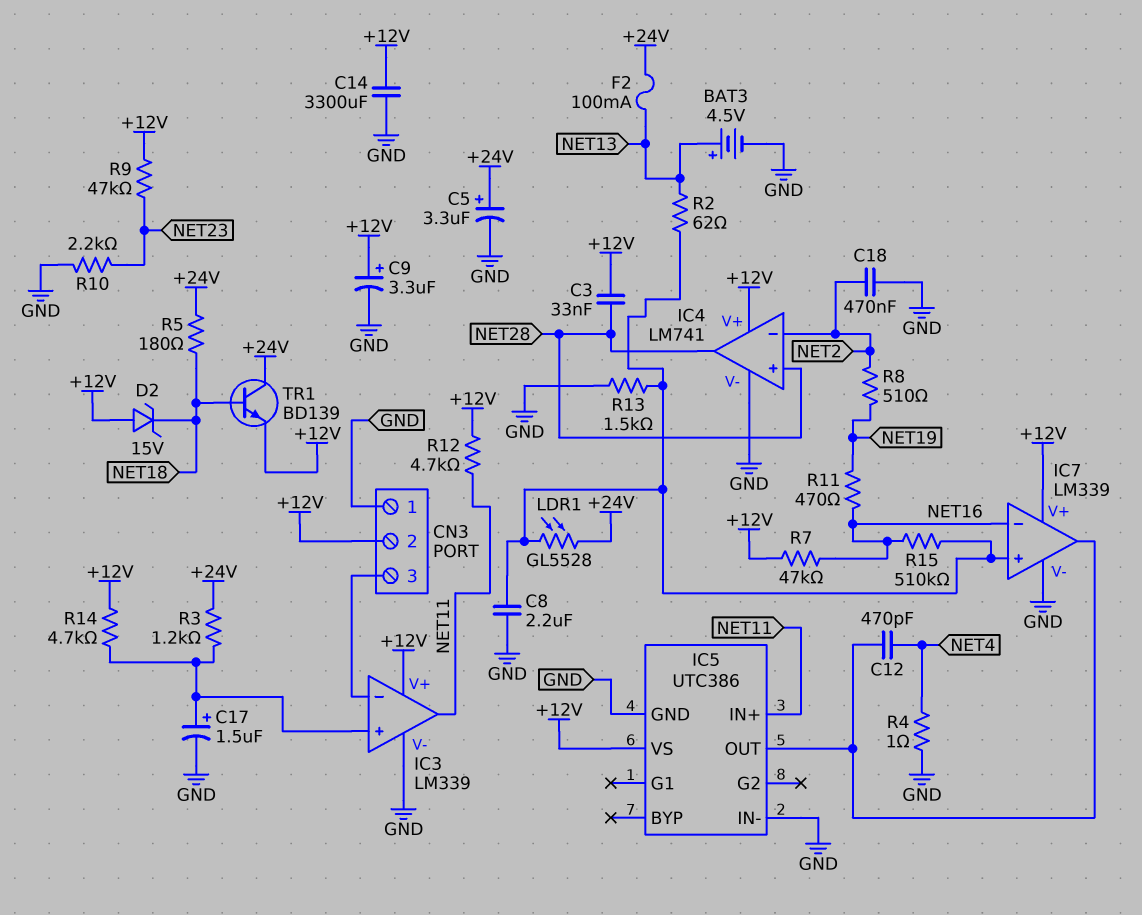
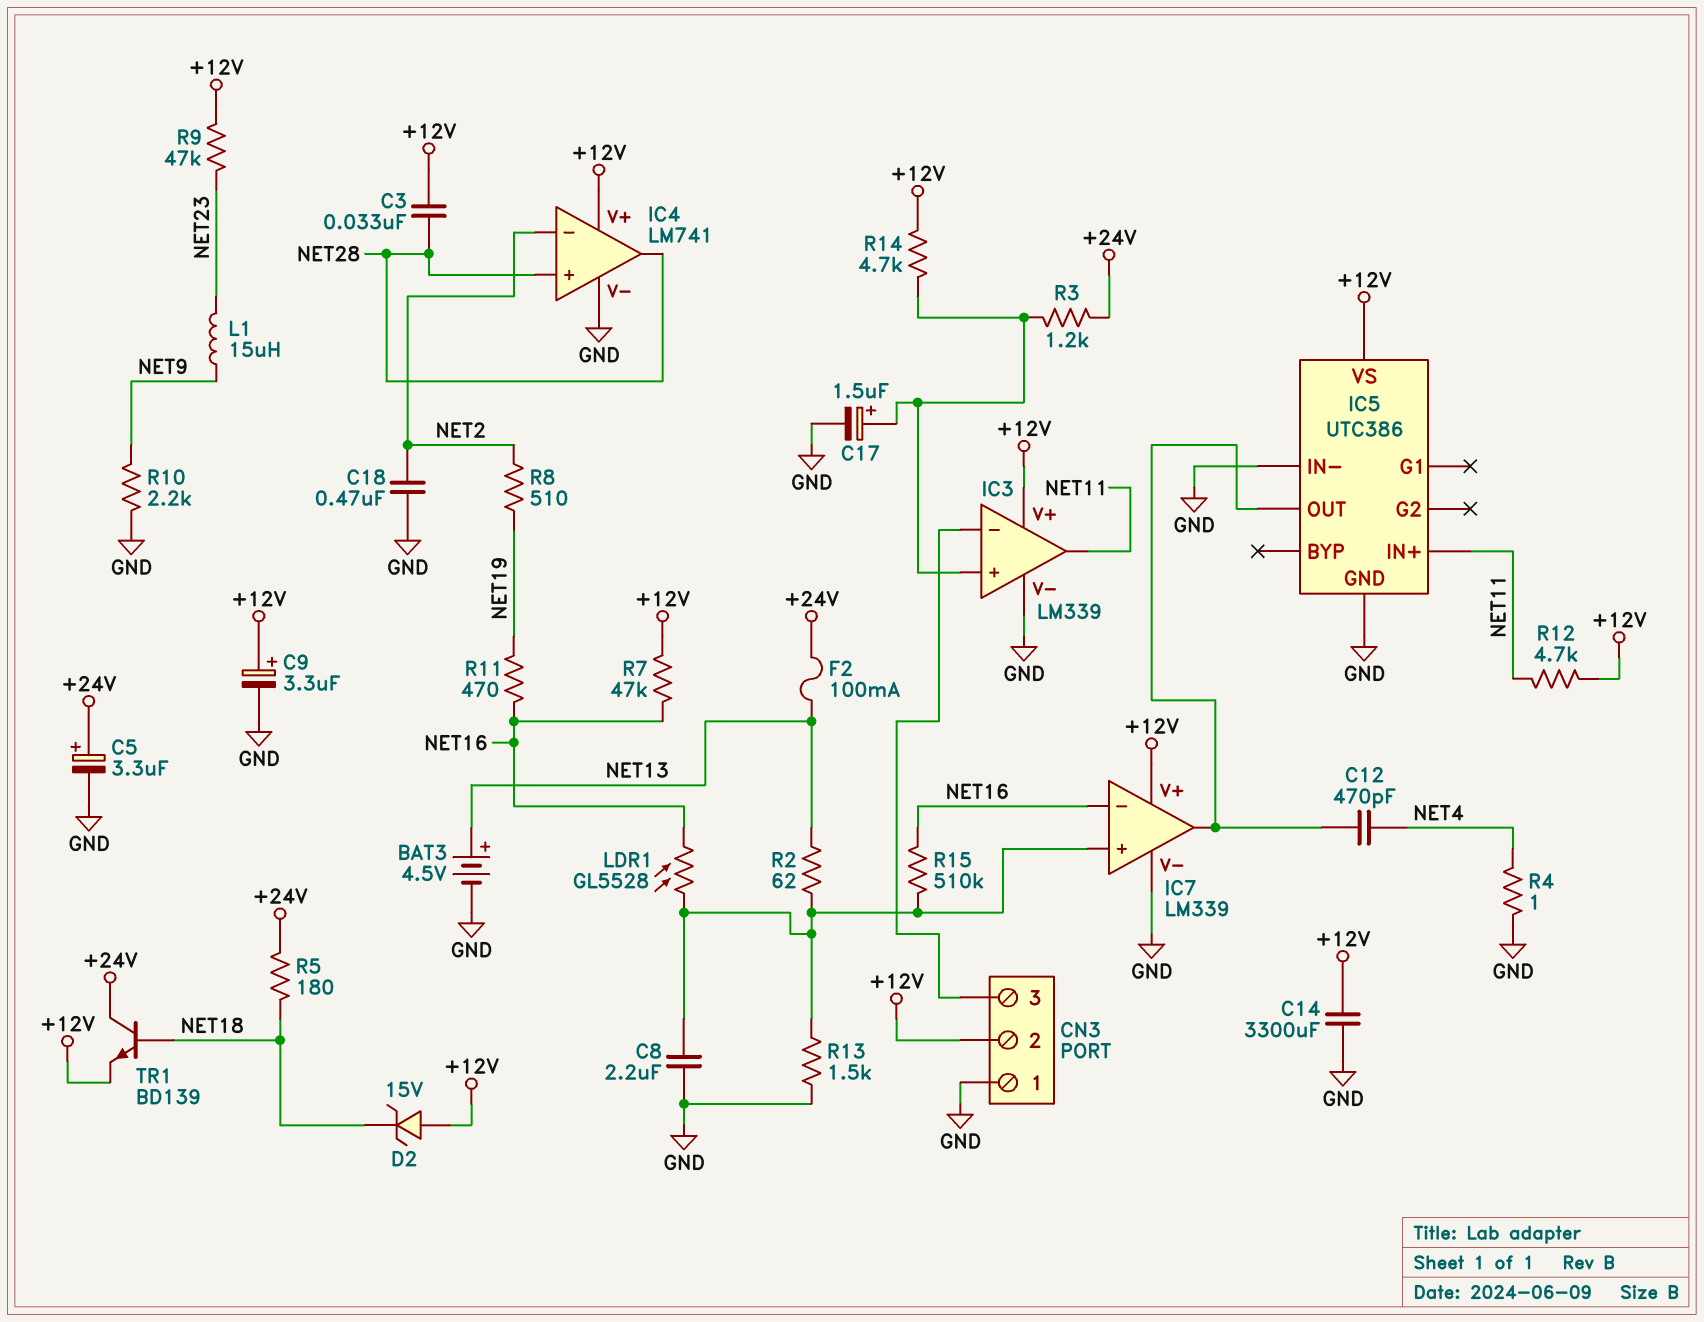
L1: none -> 15uH (NET9, NET23)
LDR1: GL5528 (+24V, IC7/in+) -> GL5528 (IC7/in+, NET16)
R10: 2.2k (GND, NET23) -> 2.2k (GND, NET9)

